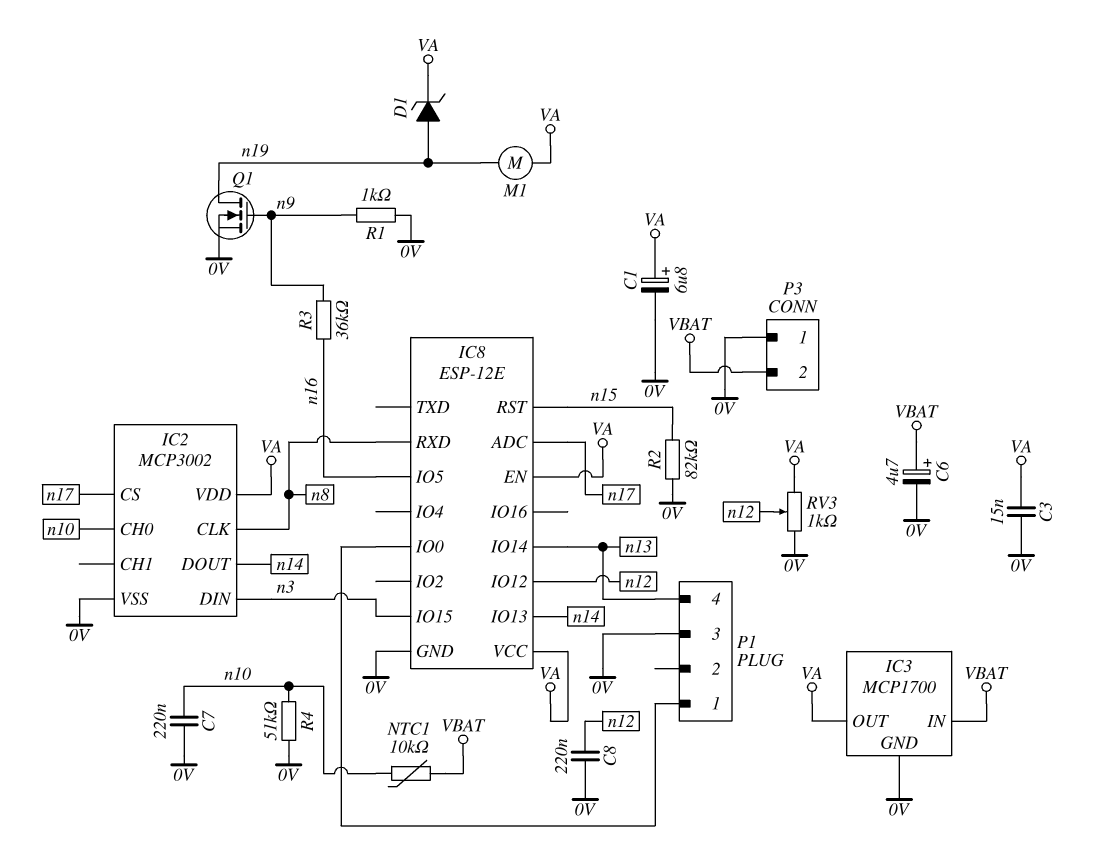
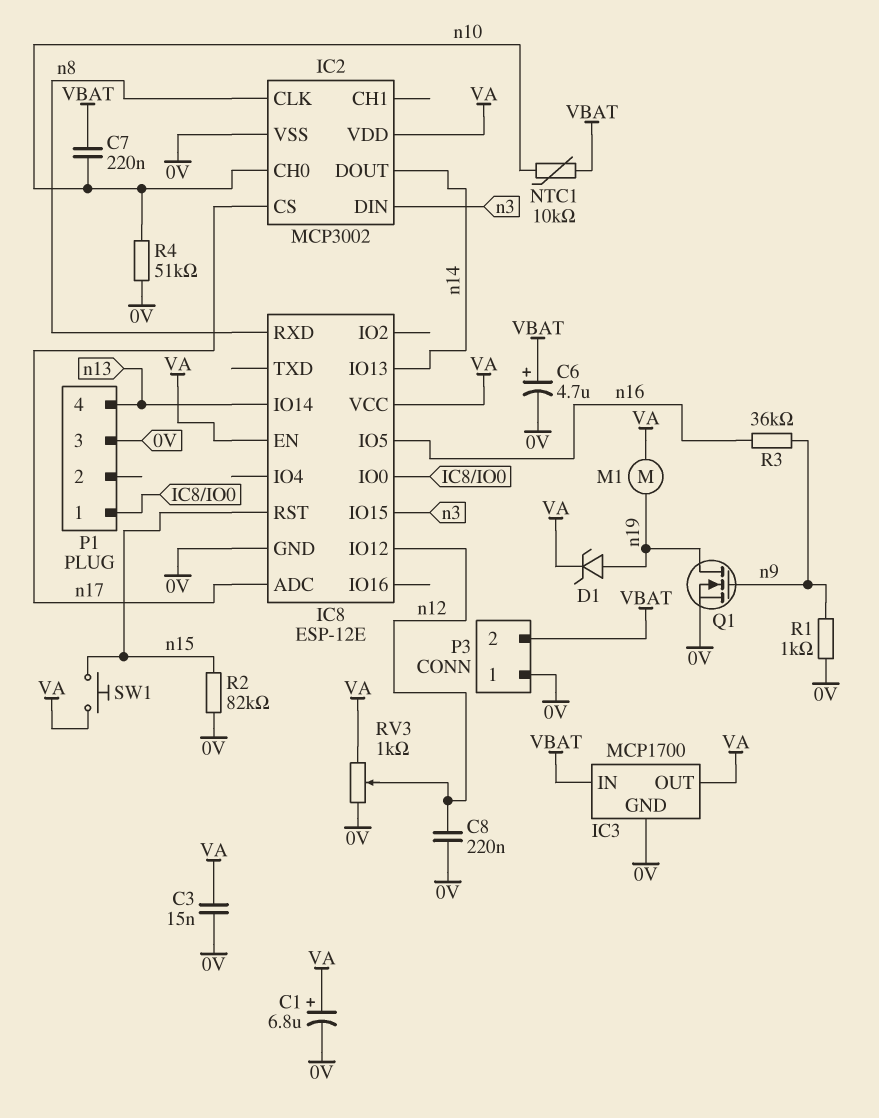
C7: 220nF (0V, n10) -> 220nF (VBAT, n10)
SW1: none -> button (VA, n15)

